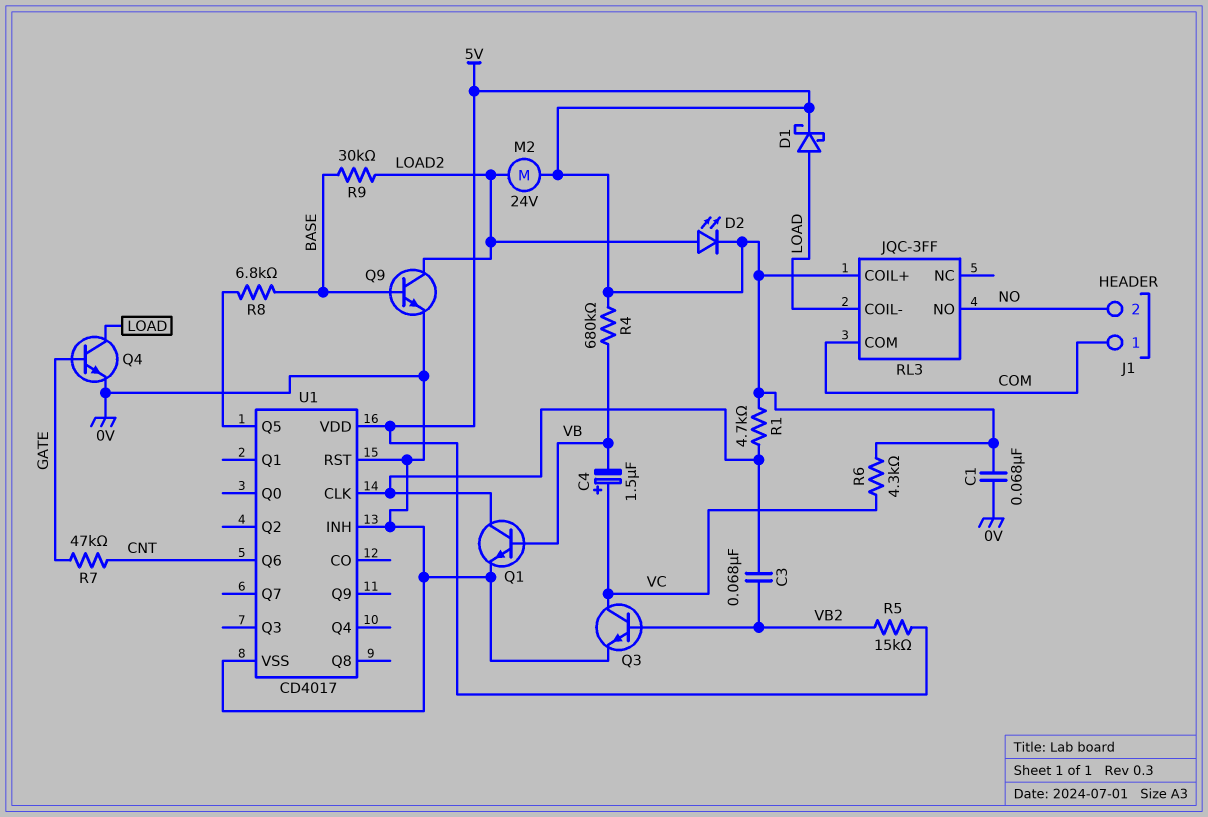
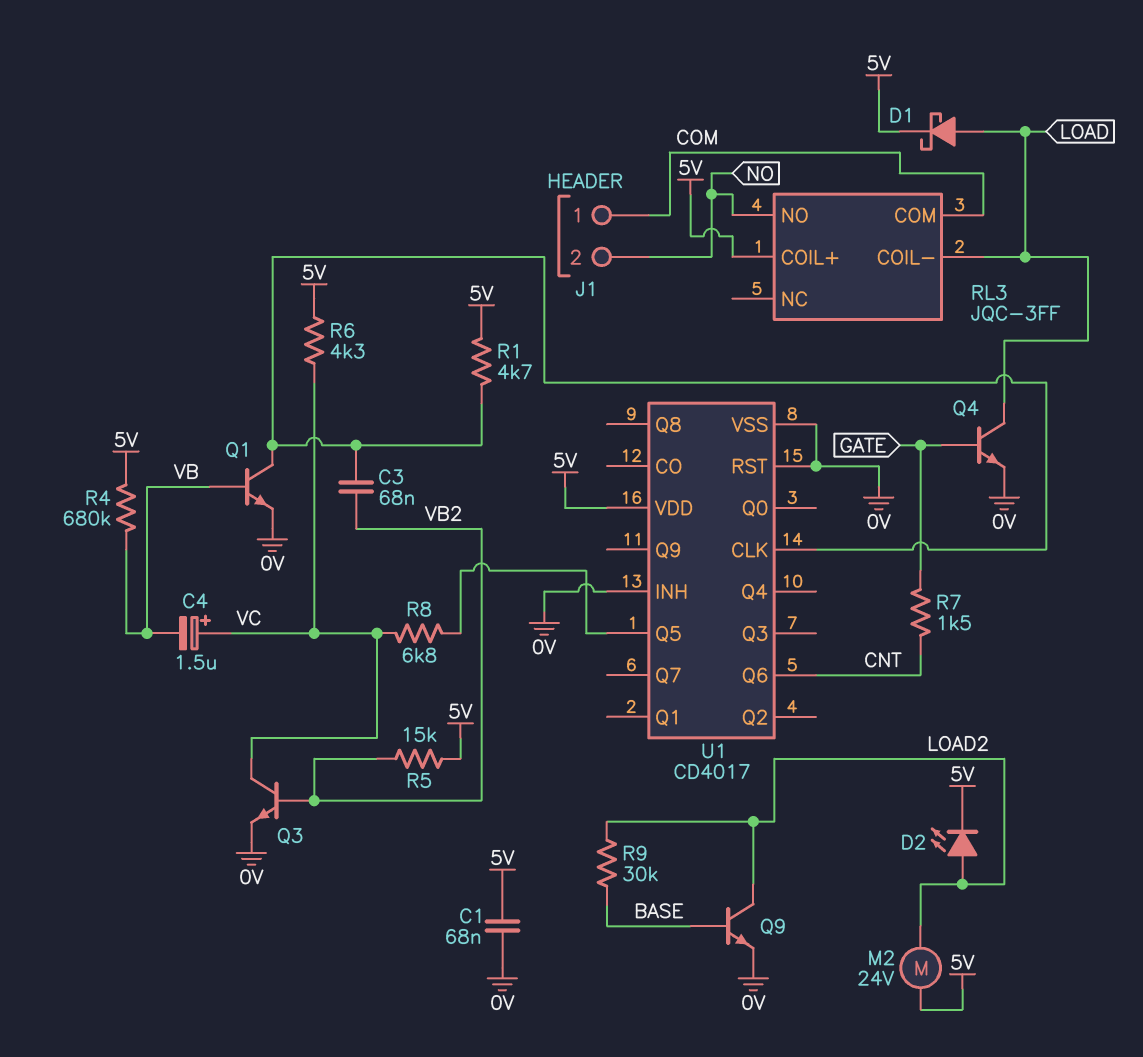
R7: 47k (CNT, GATE) -> 1.5k (CNT, GATE)
R8: 6.8k (BASE, U1/Q5) -> 6.8k (U1/Q5, VC)

